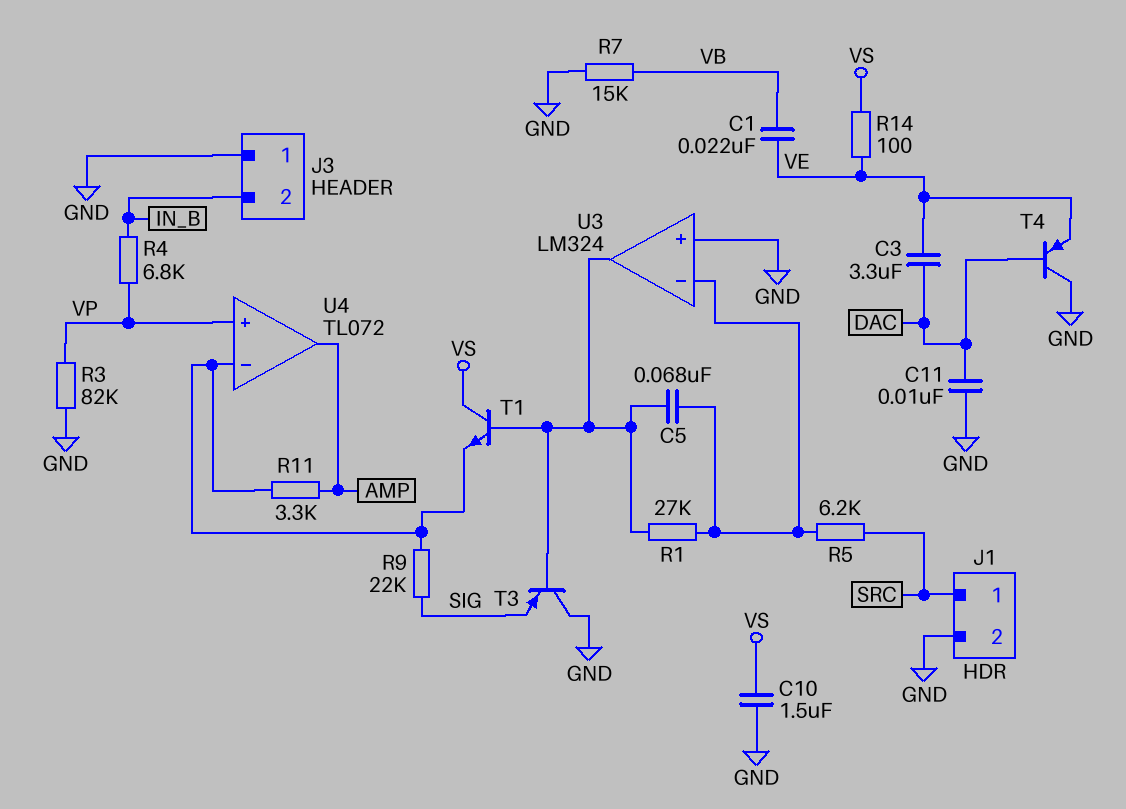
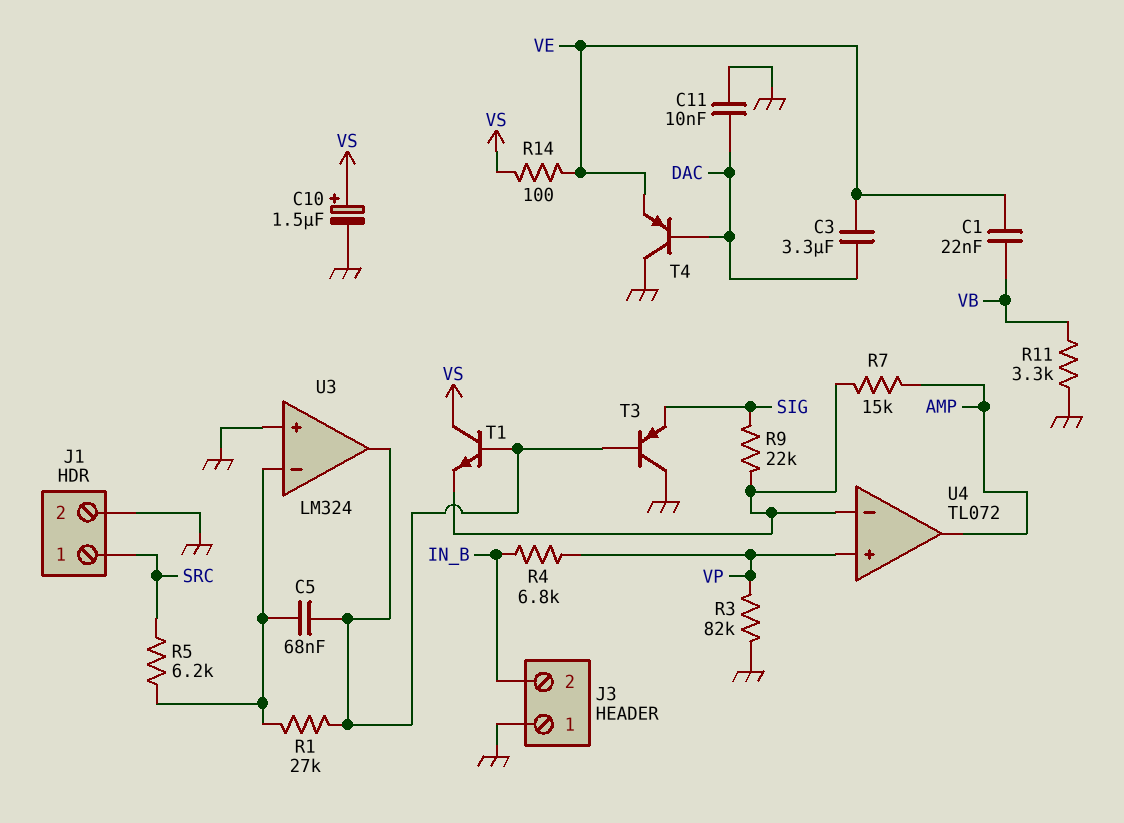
C10: 1.5uF (GND, VS) -> 1.5uF (plus VS, minus GND)
R7: 15k (GND, VB) -> 15k (AMP, U4/in-)
R11: 3.3k (AMP, U4/in-) -> 3.3k (GND, VB)

